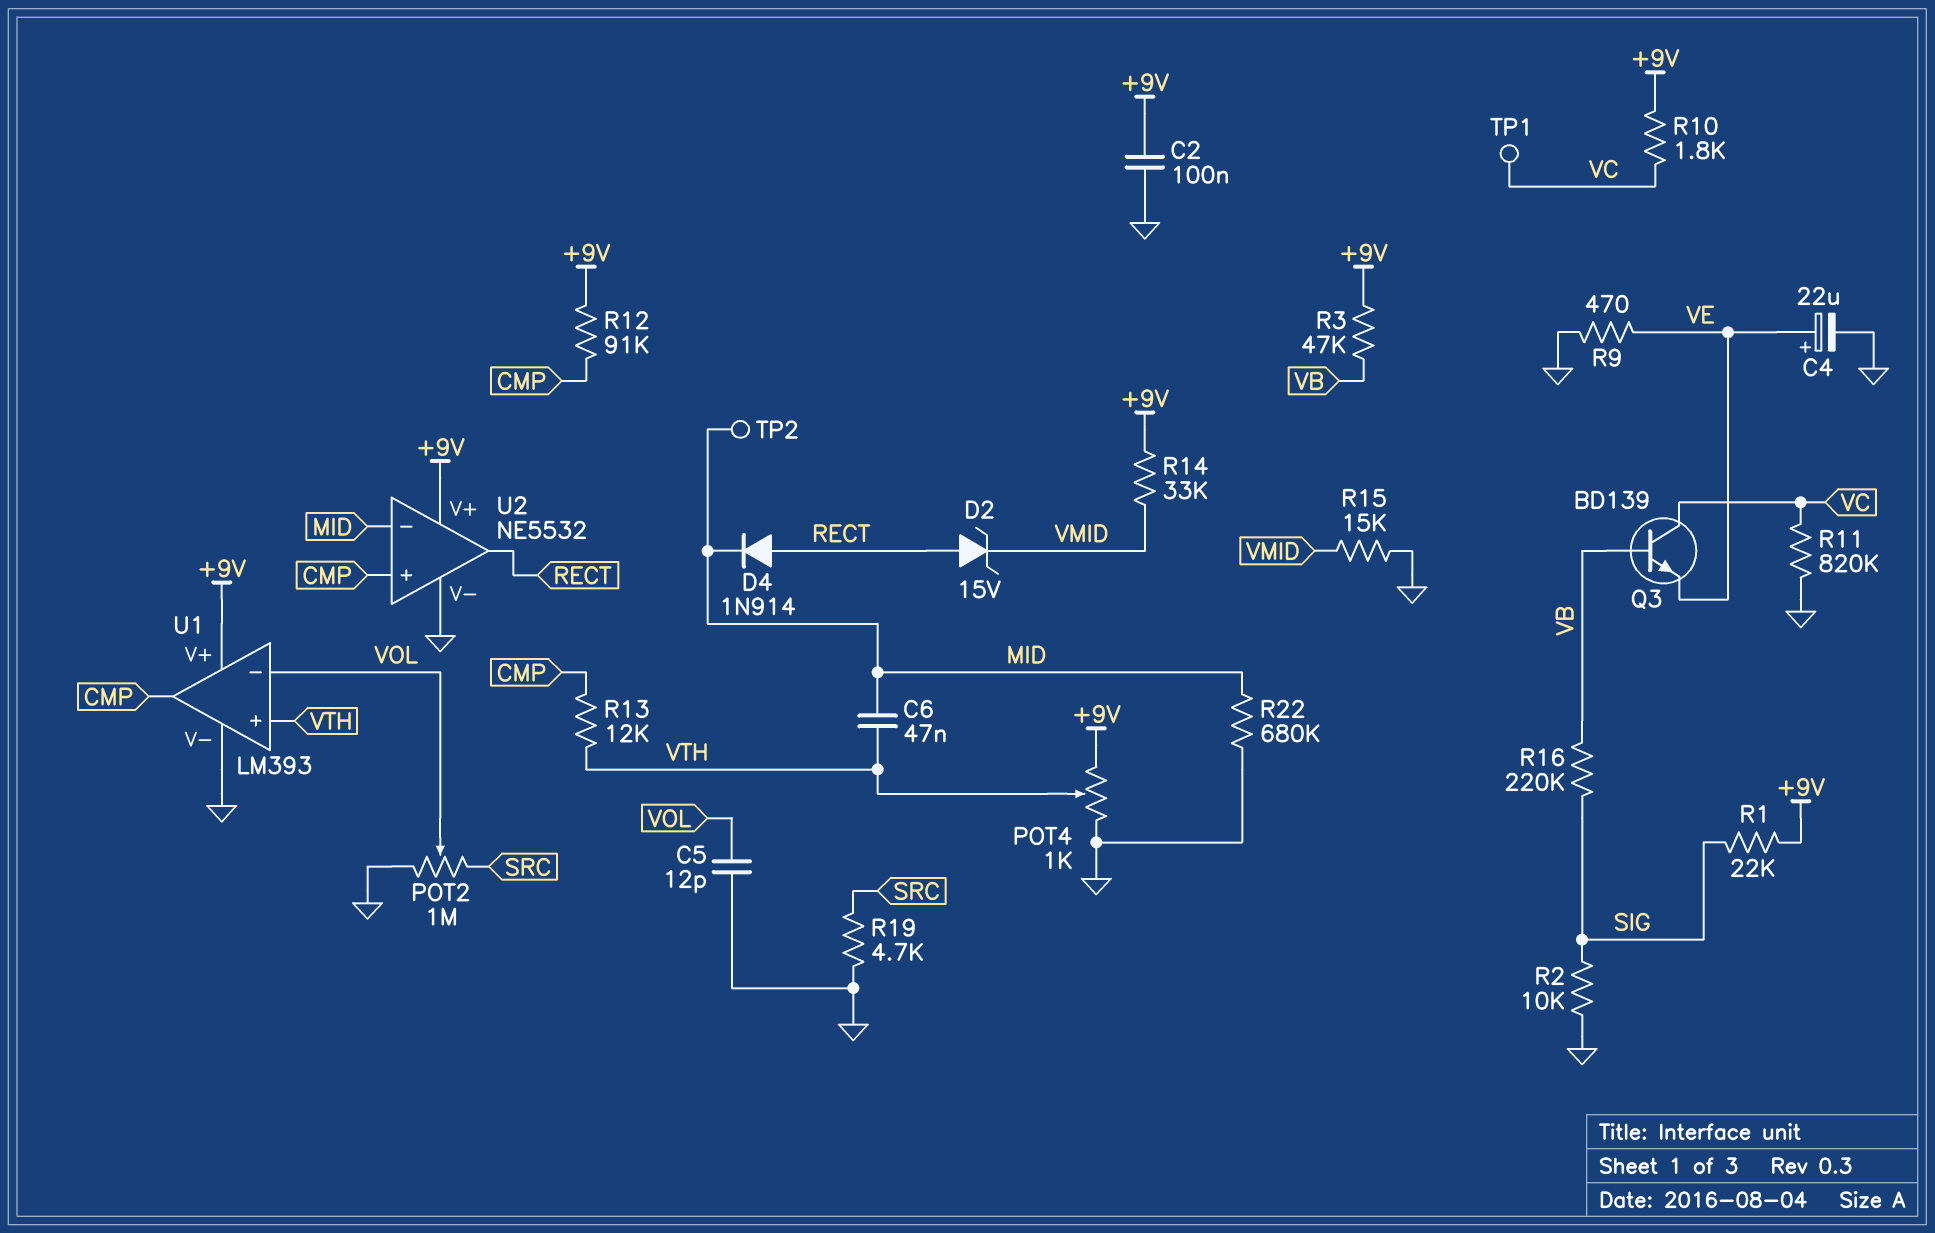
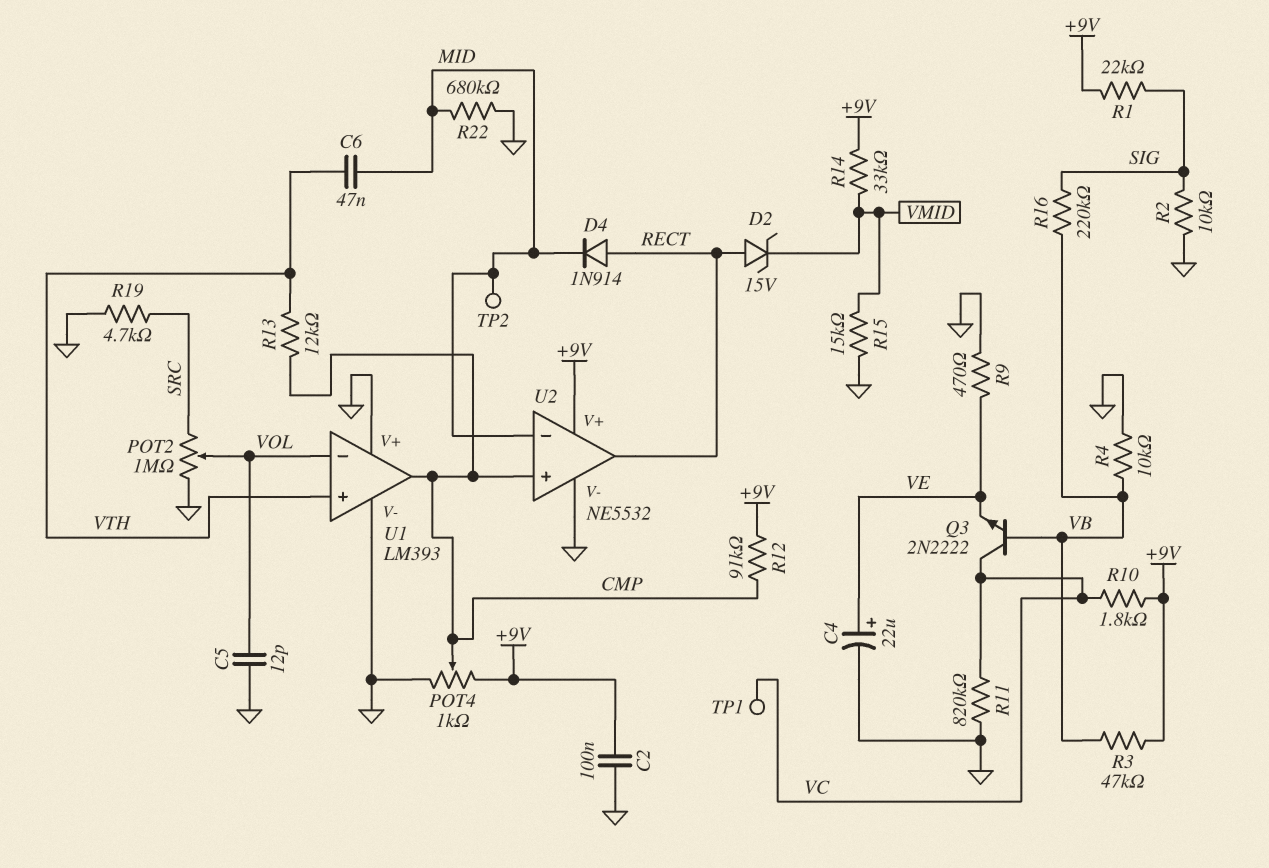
POT4: 1k (+9V, GND, wiper VTH) -> 1k (+9V, GND, wiper CMP)
Q3: NPN BD139 (B VB, C VC, E VE) -> NPN 2N2222 (B VB, C VC, E VE)
R4: none -> 10k (GND, VB)
U1 pin V+: +9V -> GND

